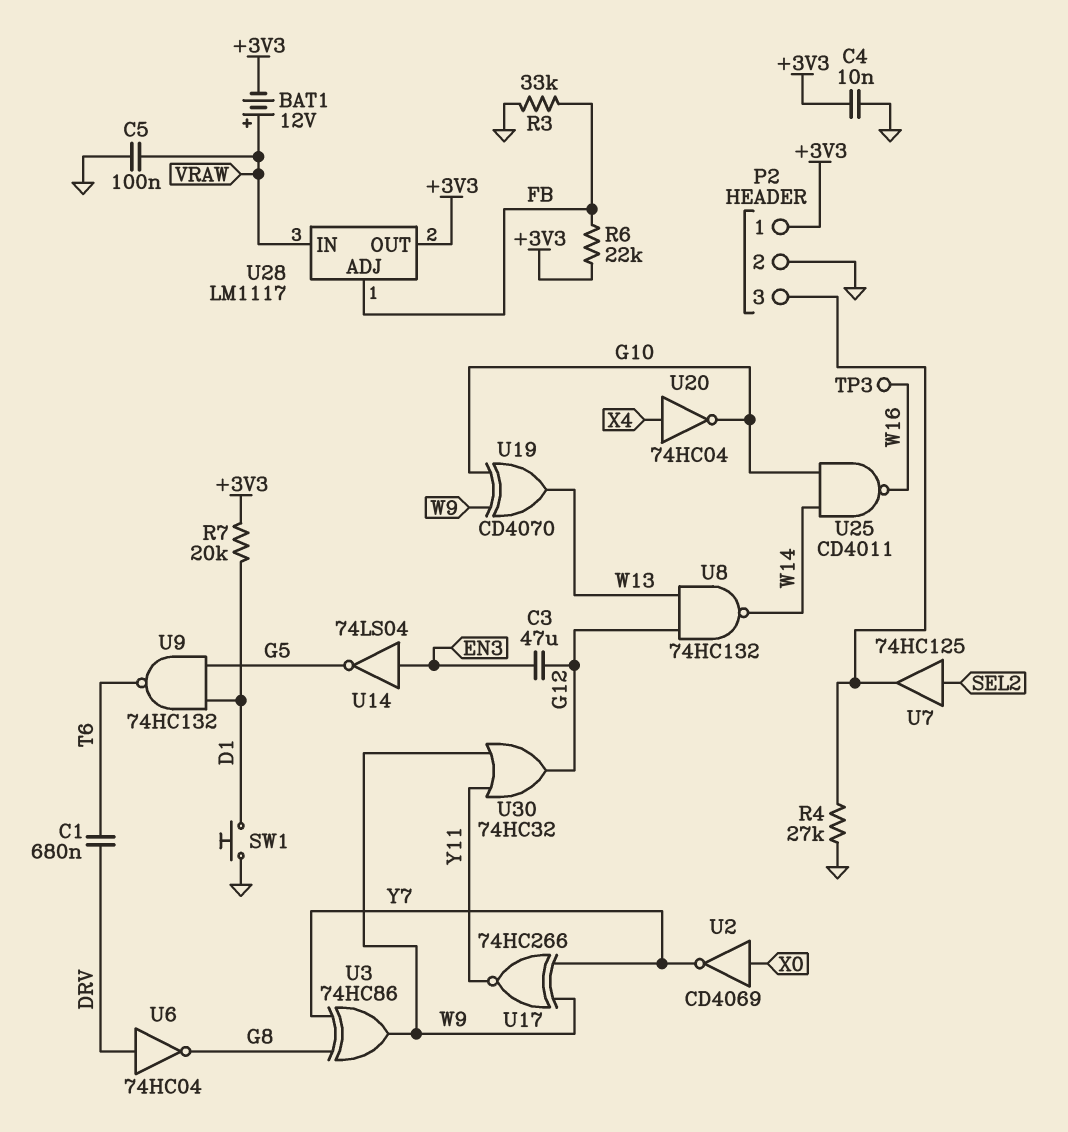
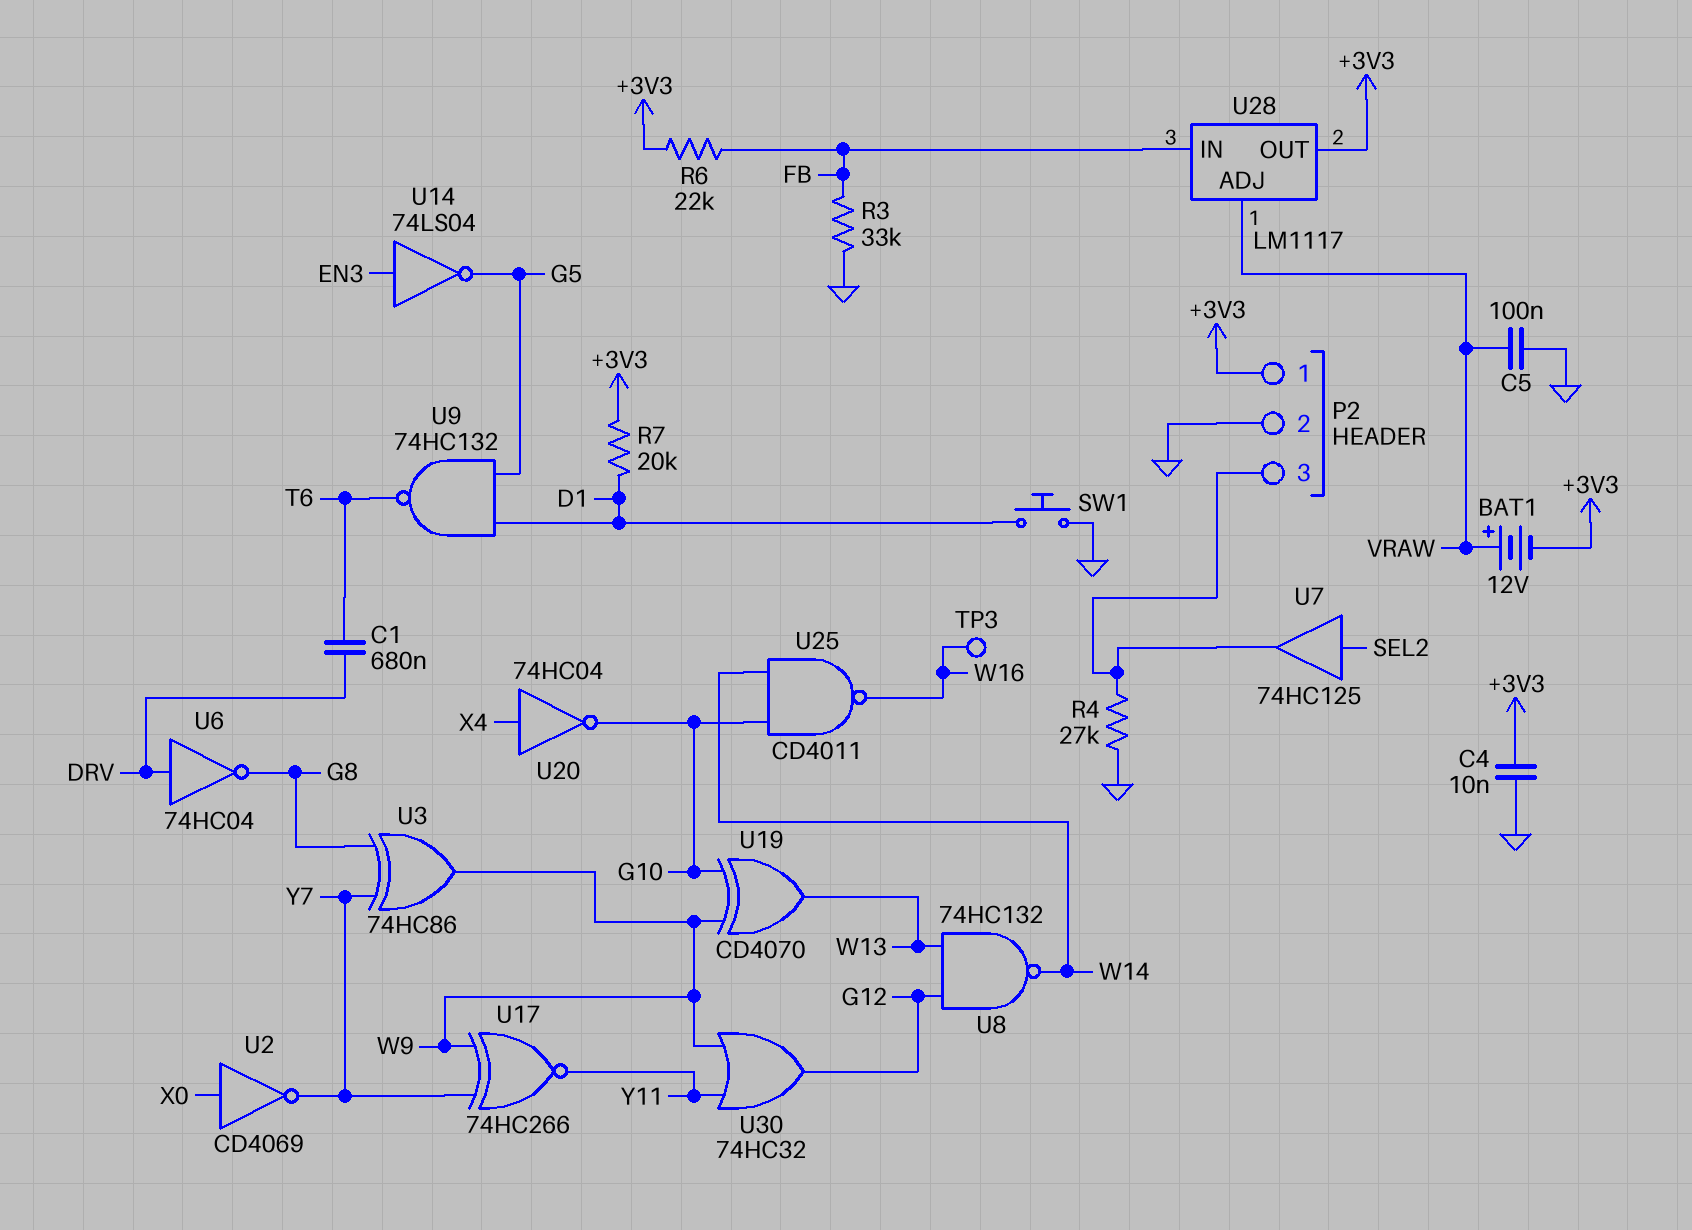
C3: 47uF (EN3, G12) -> none
U28 pin ADJ: FB -> VRAW
U28 pin IN: VRAW -> FB

